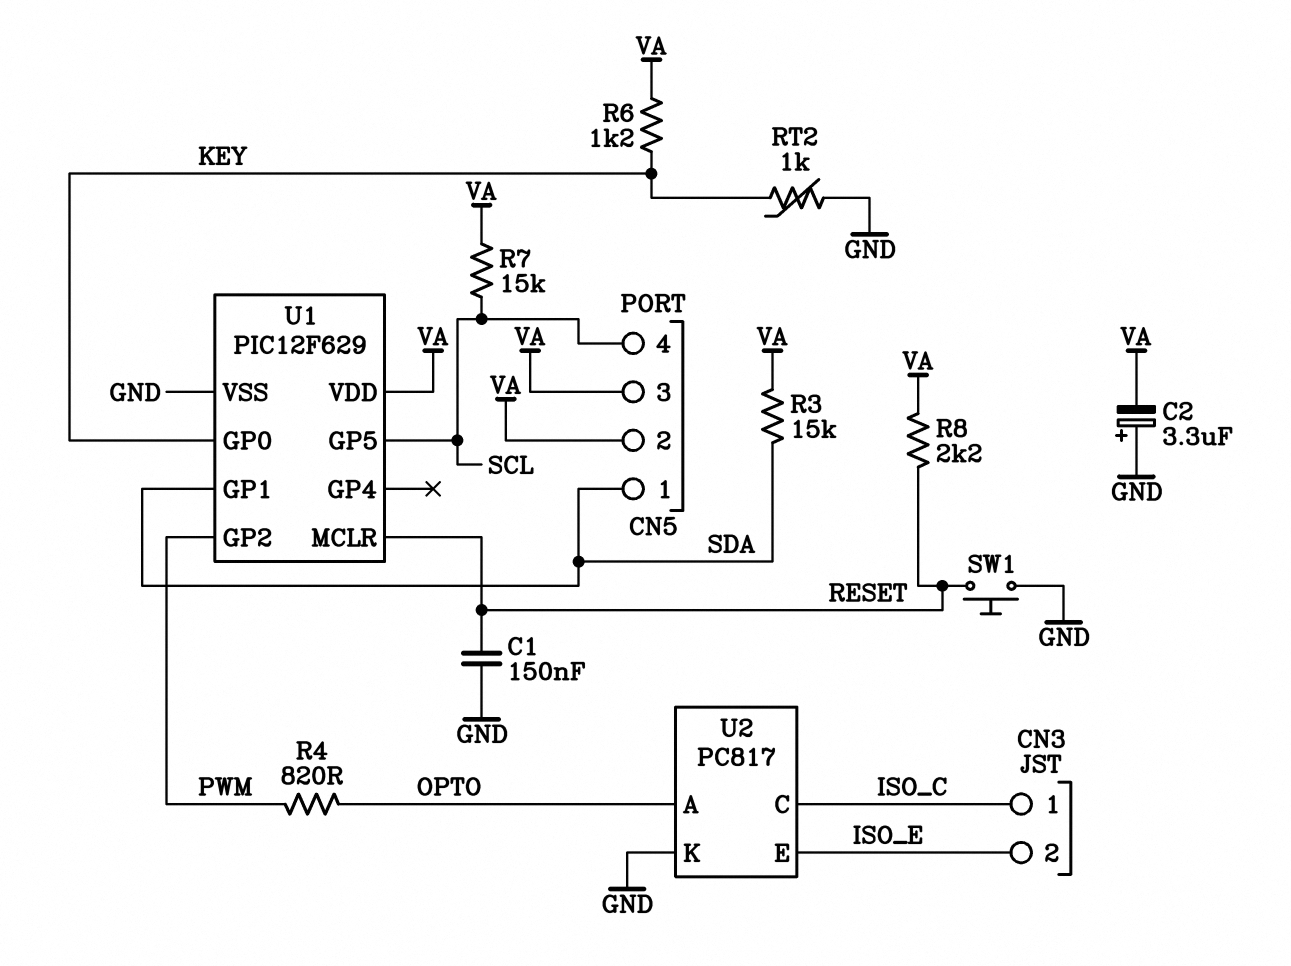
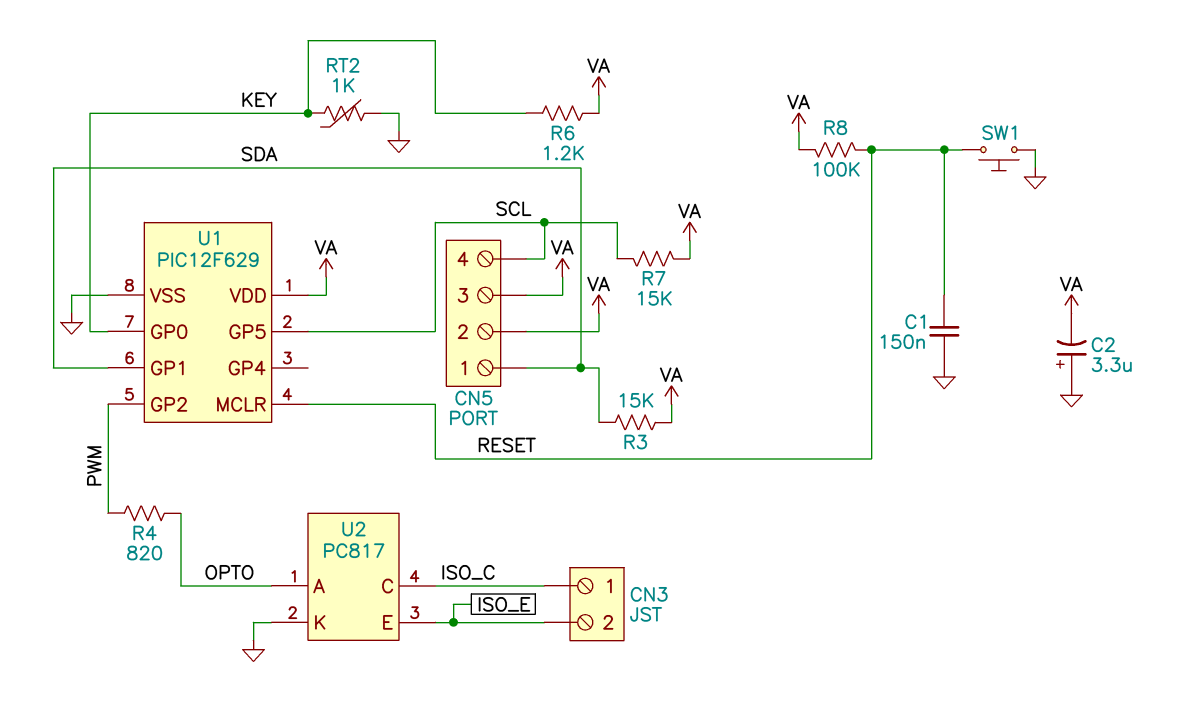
R8: 2.2k (RESET, VA) -> 100k (RESET, VA)

